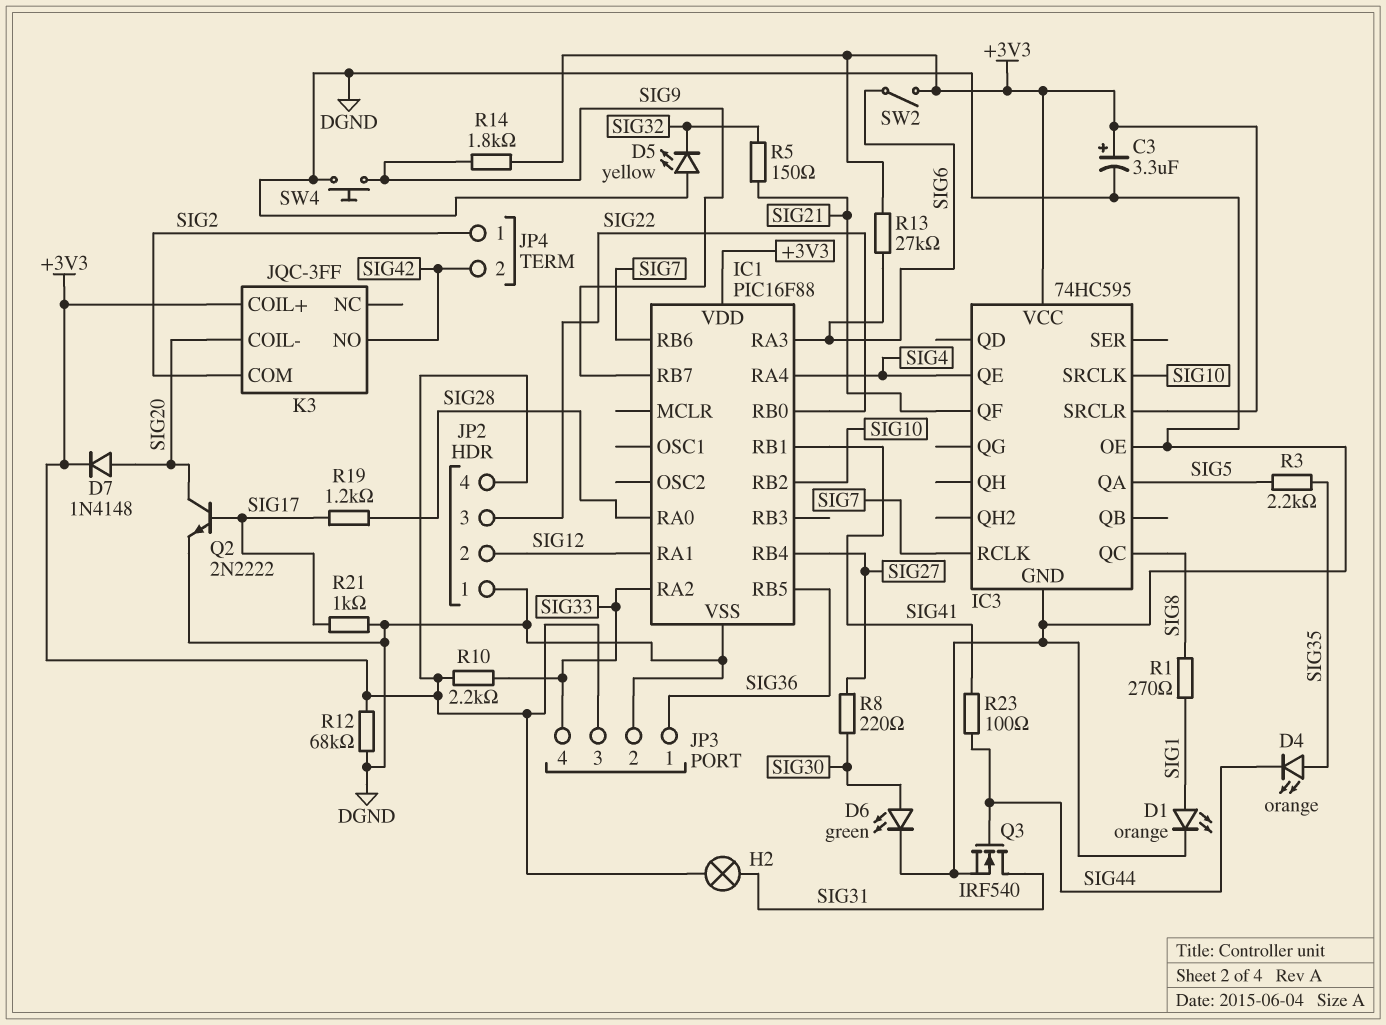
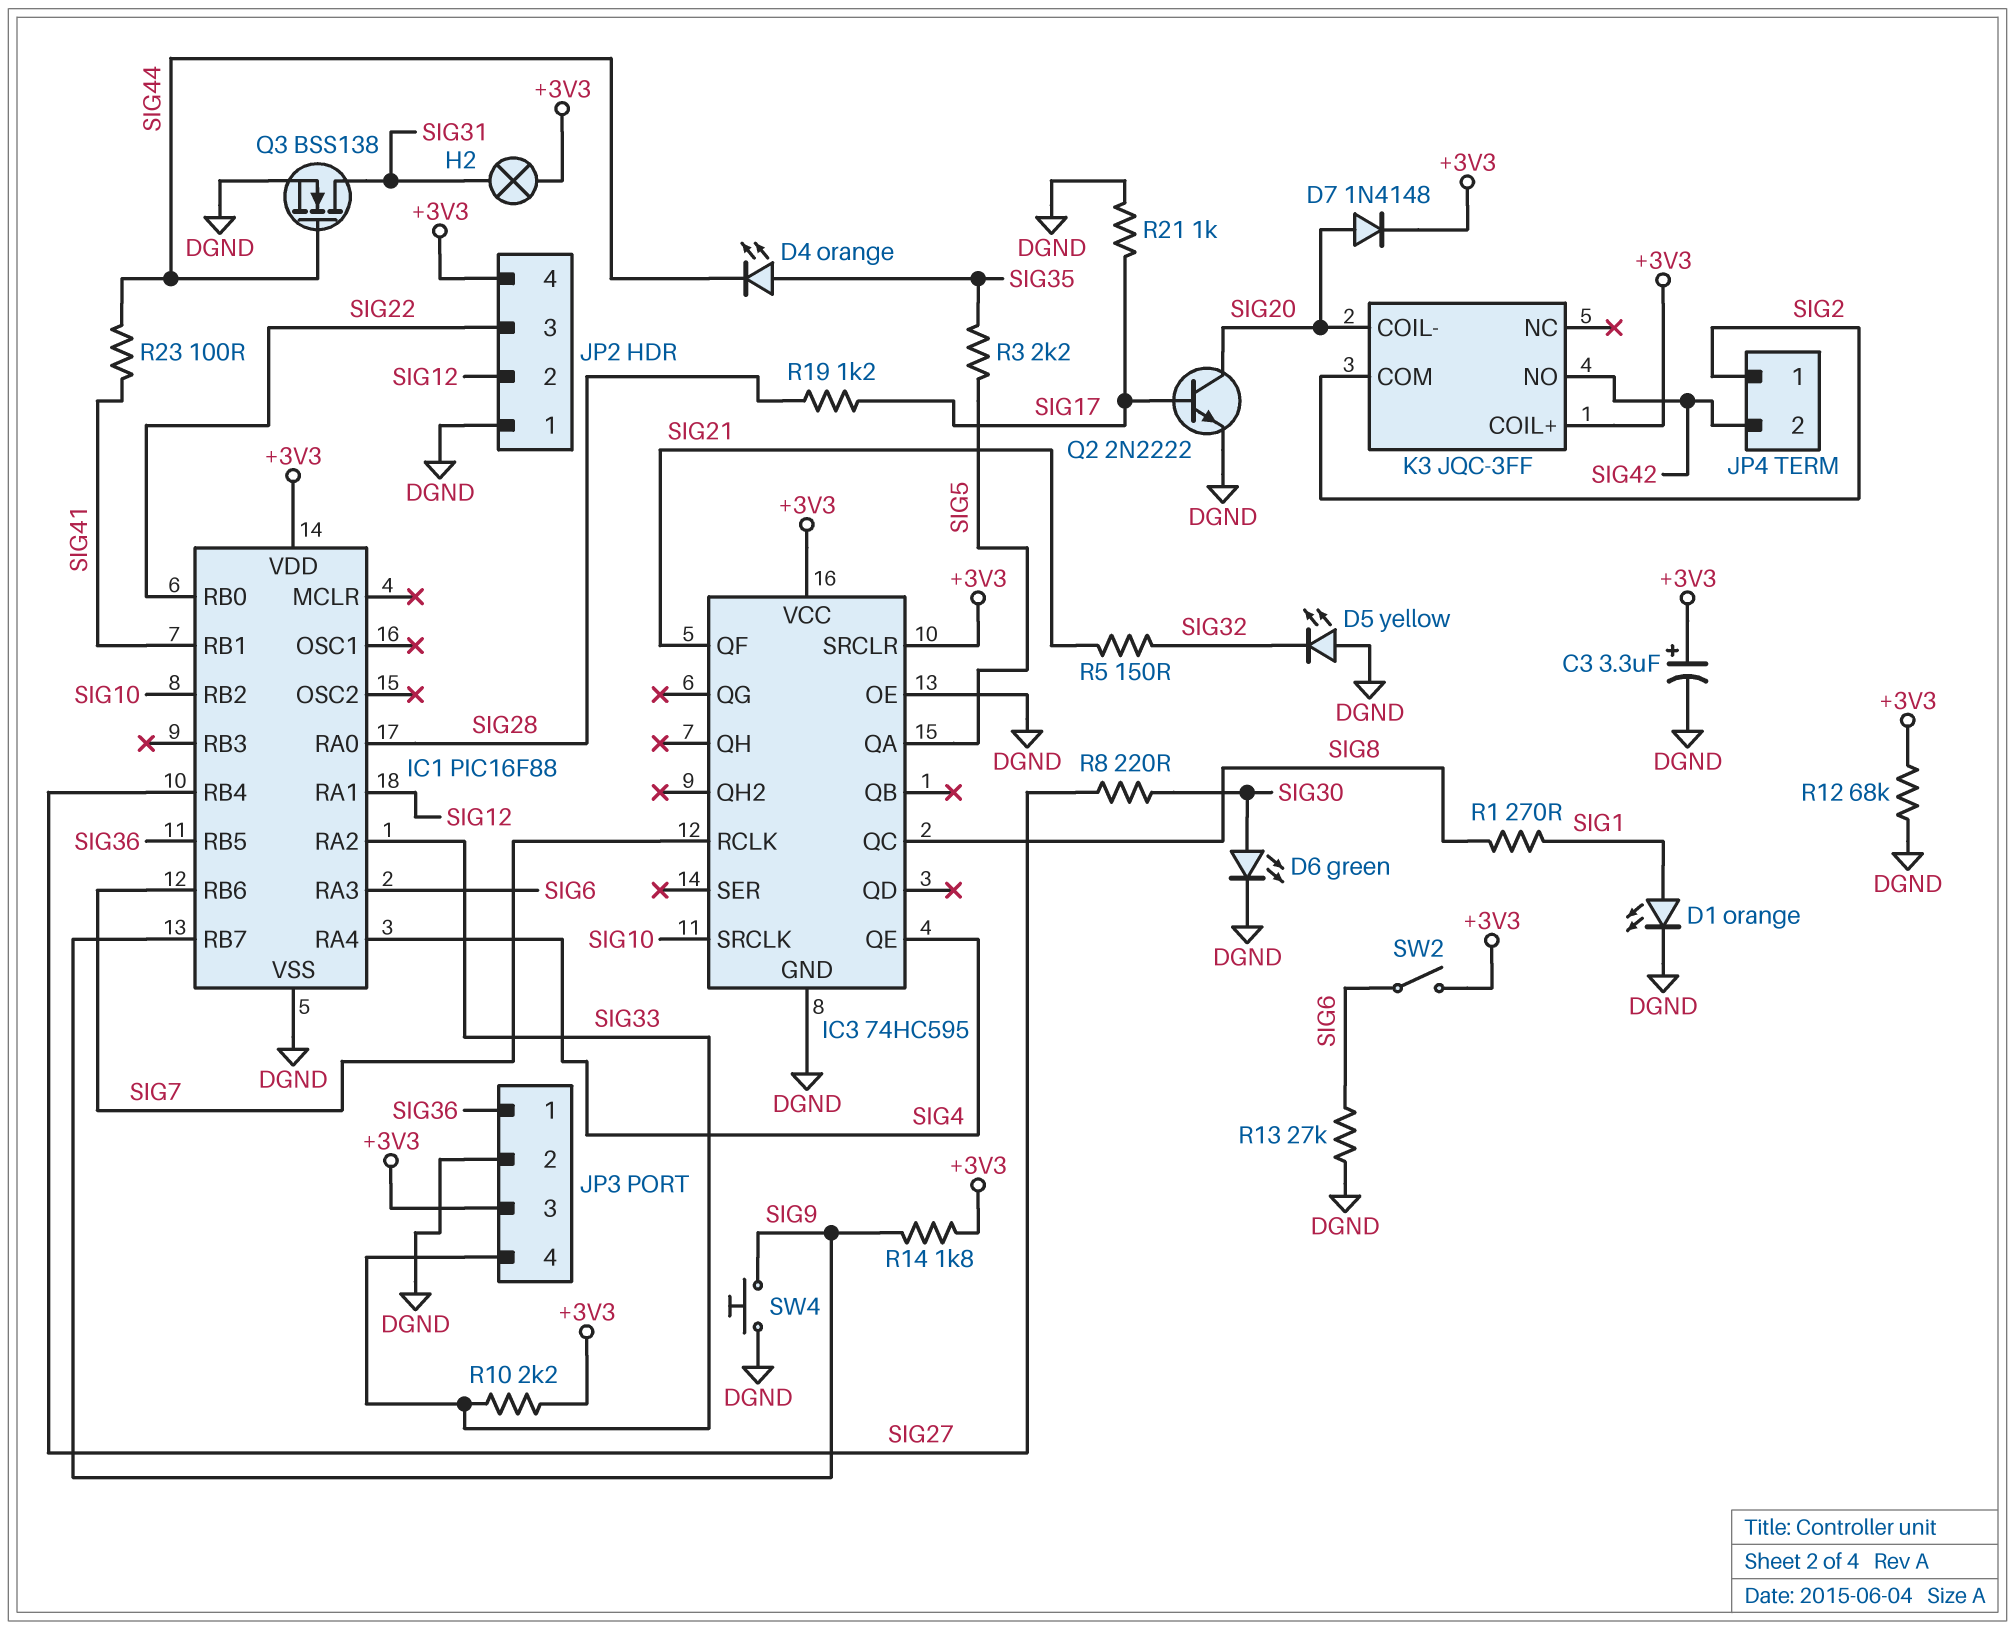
Q3: NMOS IRF540 (G SIG44, D SIG31, S DGND) -> NMOS BSS138 (G SIG44, D SIG31, S DGND)
R13: 27k (+3V3, SIG6) -> 27k (DGND, SIG6)

